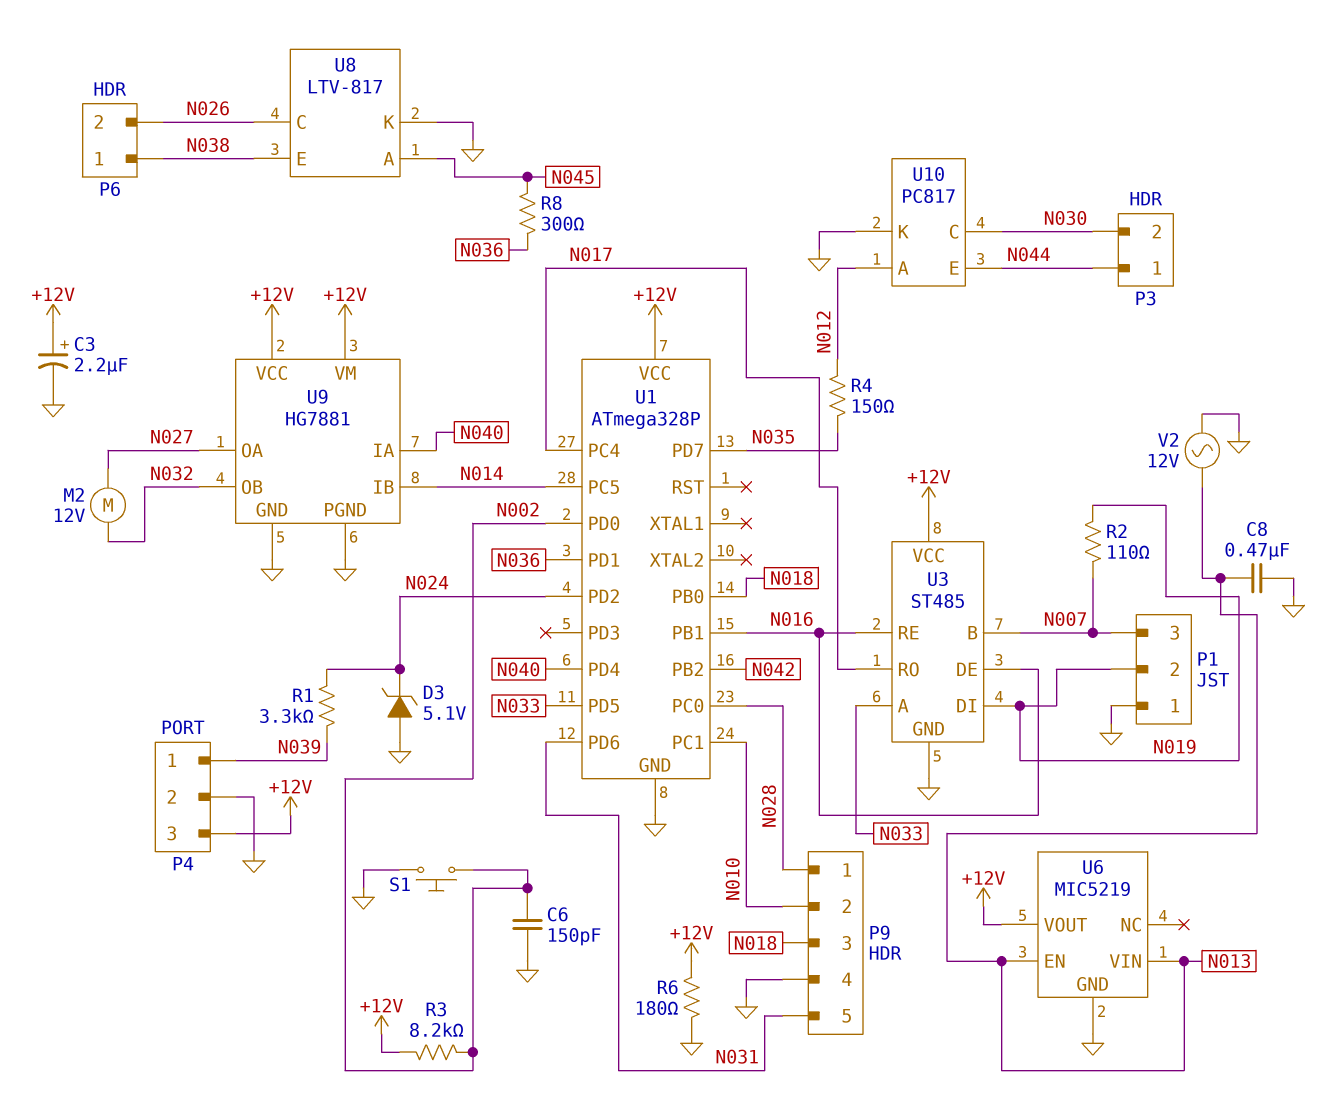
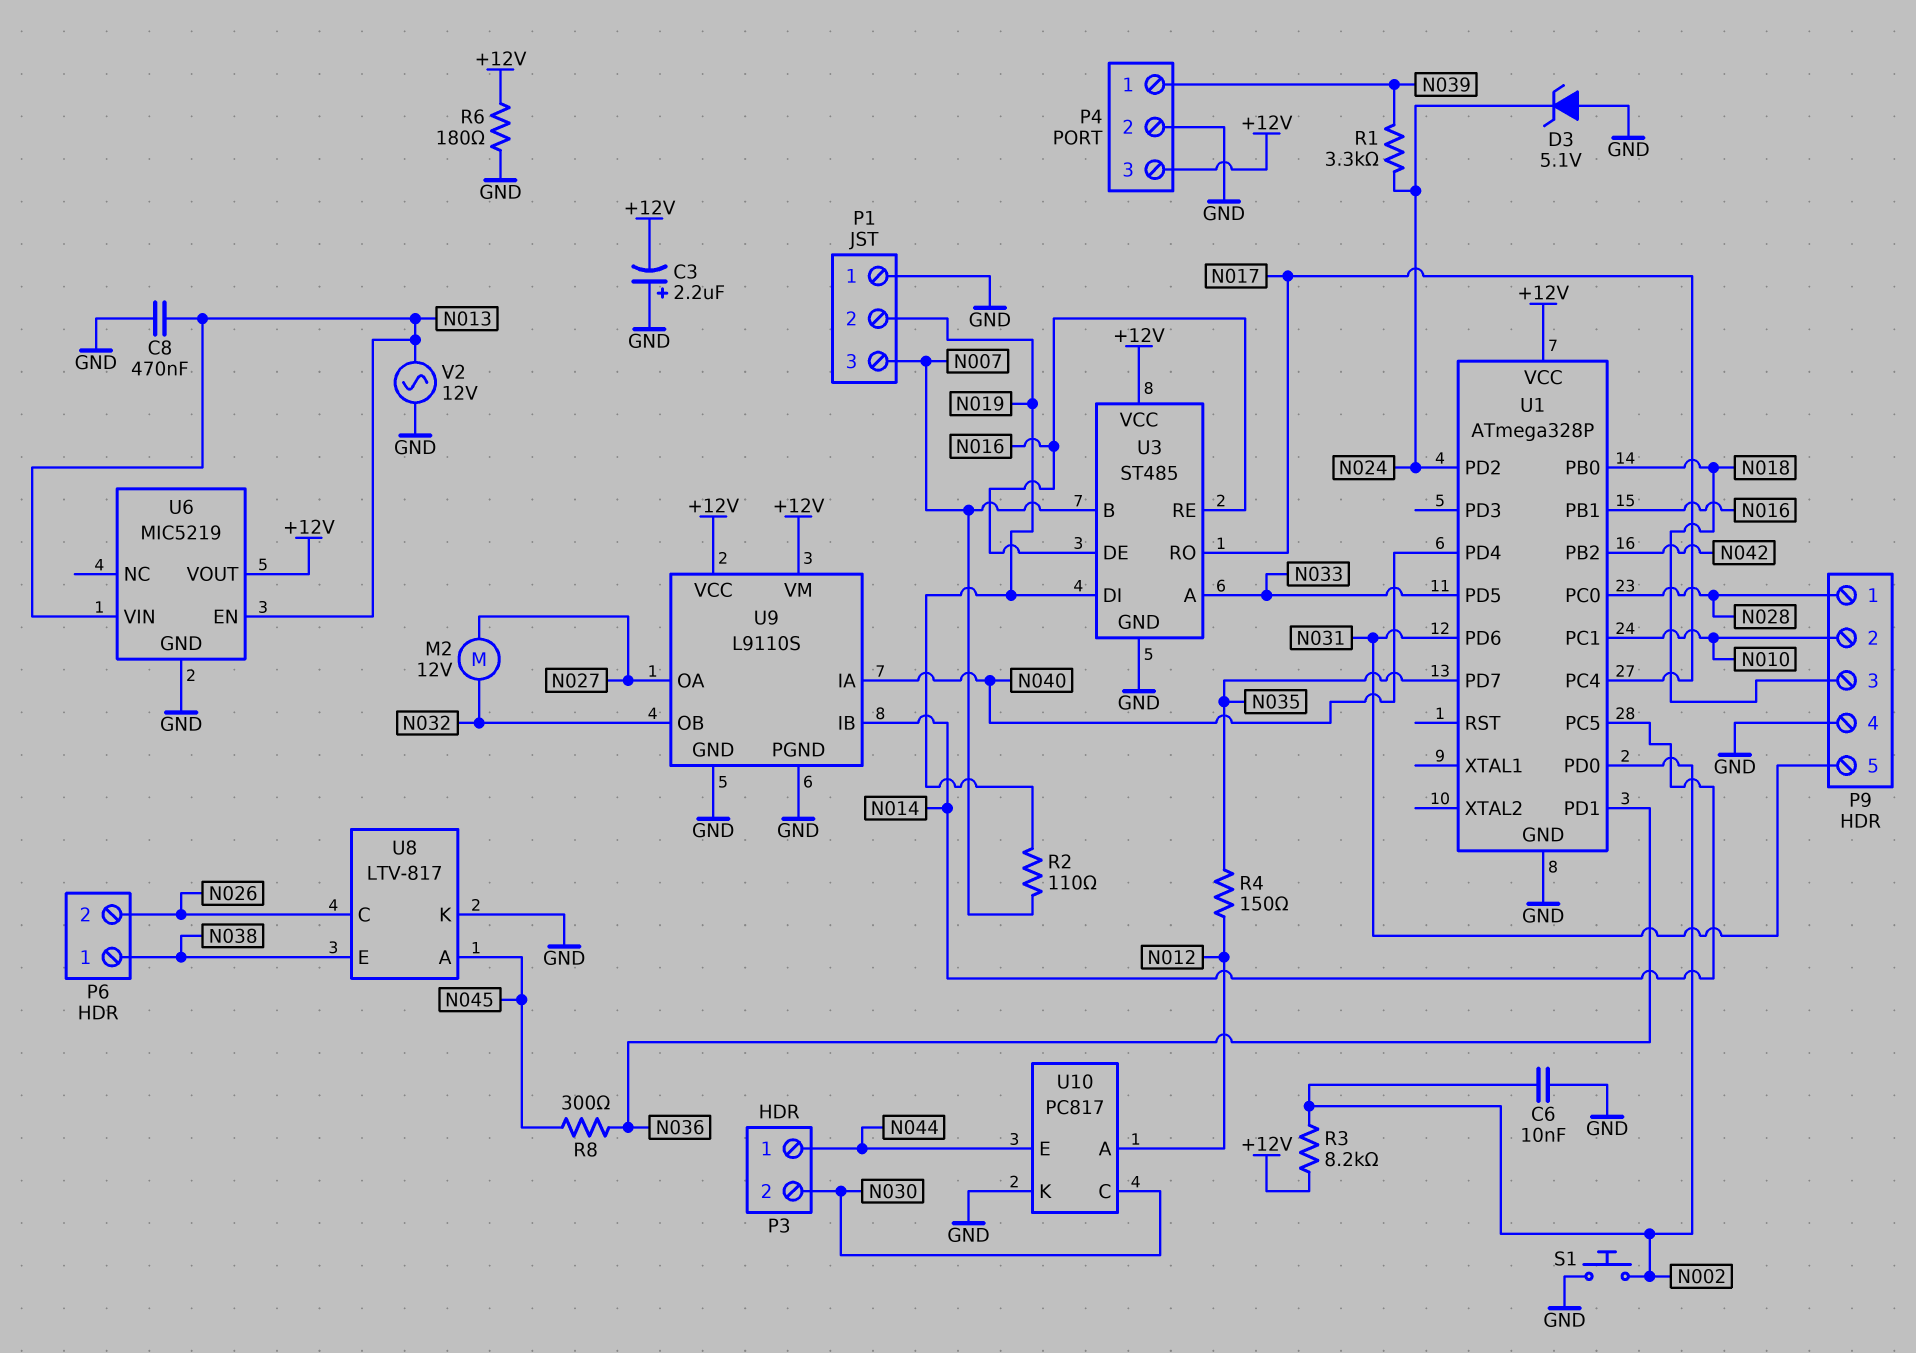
C3: 2.2uF (plus +12V, minus GND) -> 2.2uF (plus GND, minus +12V)
C6: 150pF (GND, N002) -> 10nF (GND, N002)
U9: HG7881 -> L9110S

